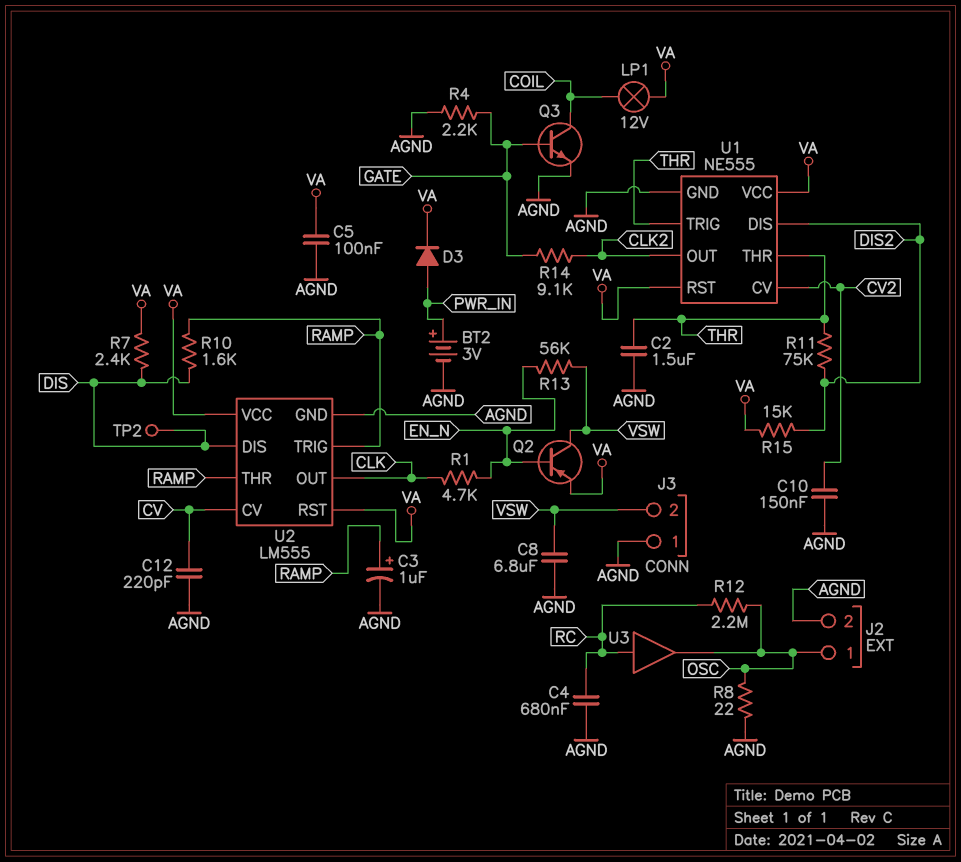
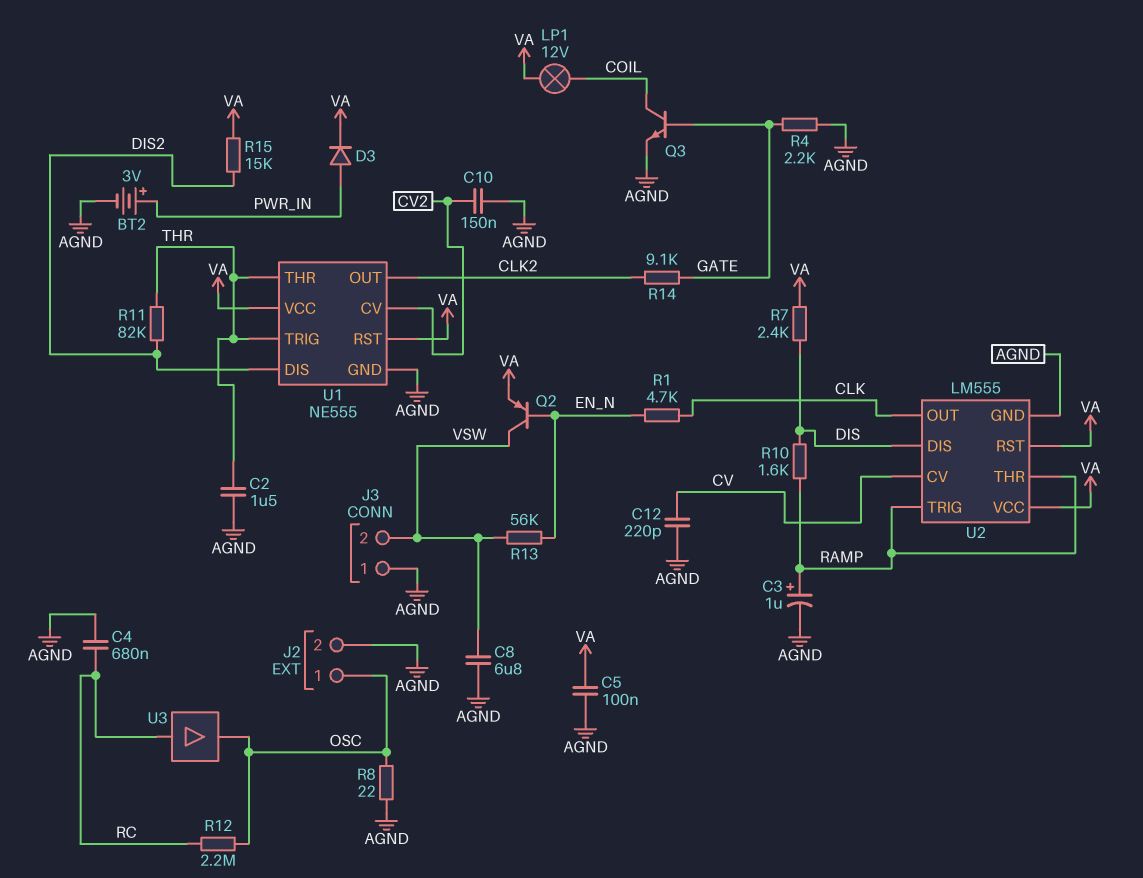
R11: 75k (DIS2, THR) -> 82k (DIS2, THR)
TP2: test point (DIS) -> none

